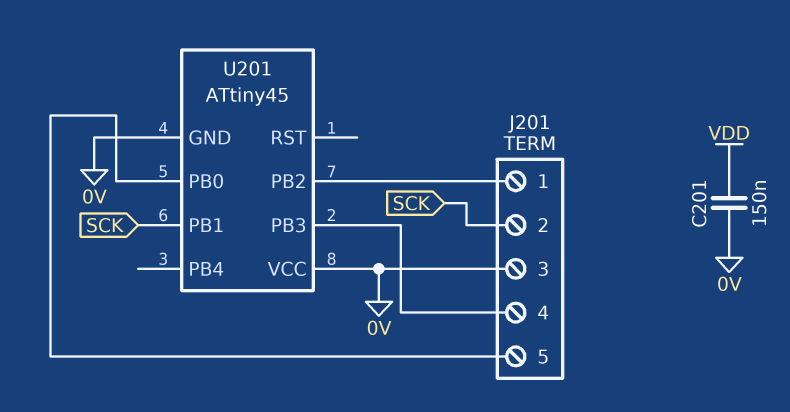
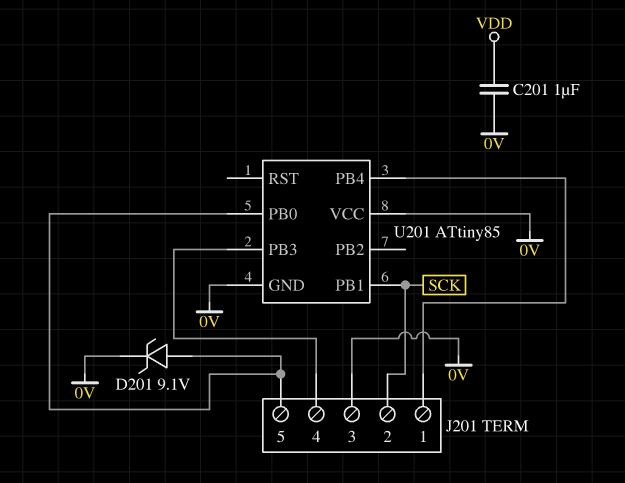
C201: 150nF (0V, VDD) -> 1uF (0V, VDD)
D201: none -> zener 9.1V (A J201/5, K 0V)
U201: ATtiny45 -> ATtiny85
U201 pin PB2: J201/1 -> none
U201 pin PB4: none -> J201/1

